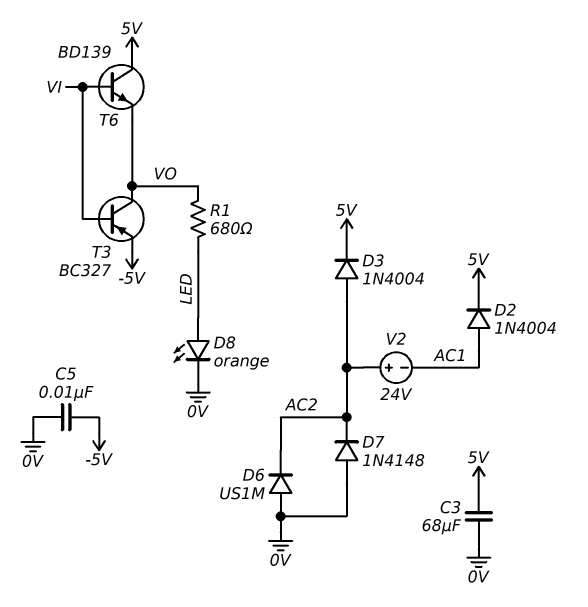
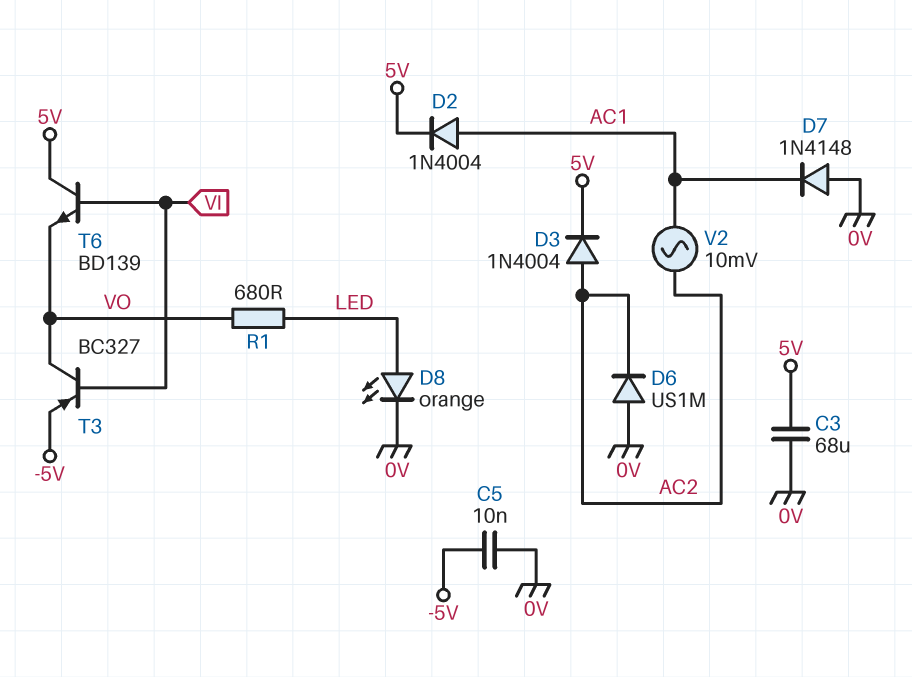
D7: diode 1N4148 (A 0V, K AC2) -> diode 1N4148 (A 0V, K AC1)
V2: 24V (plus AC2, minus AC1) -> AC 10mV (AC1, AC2)

